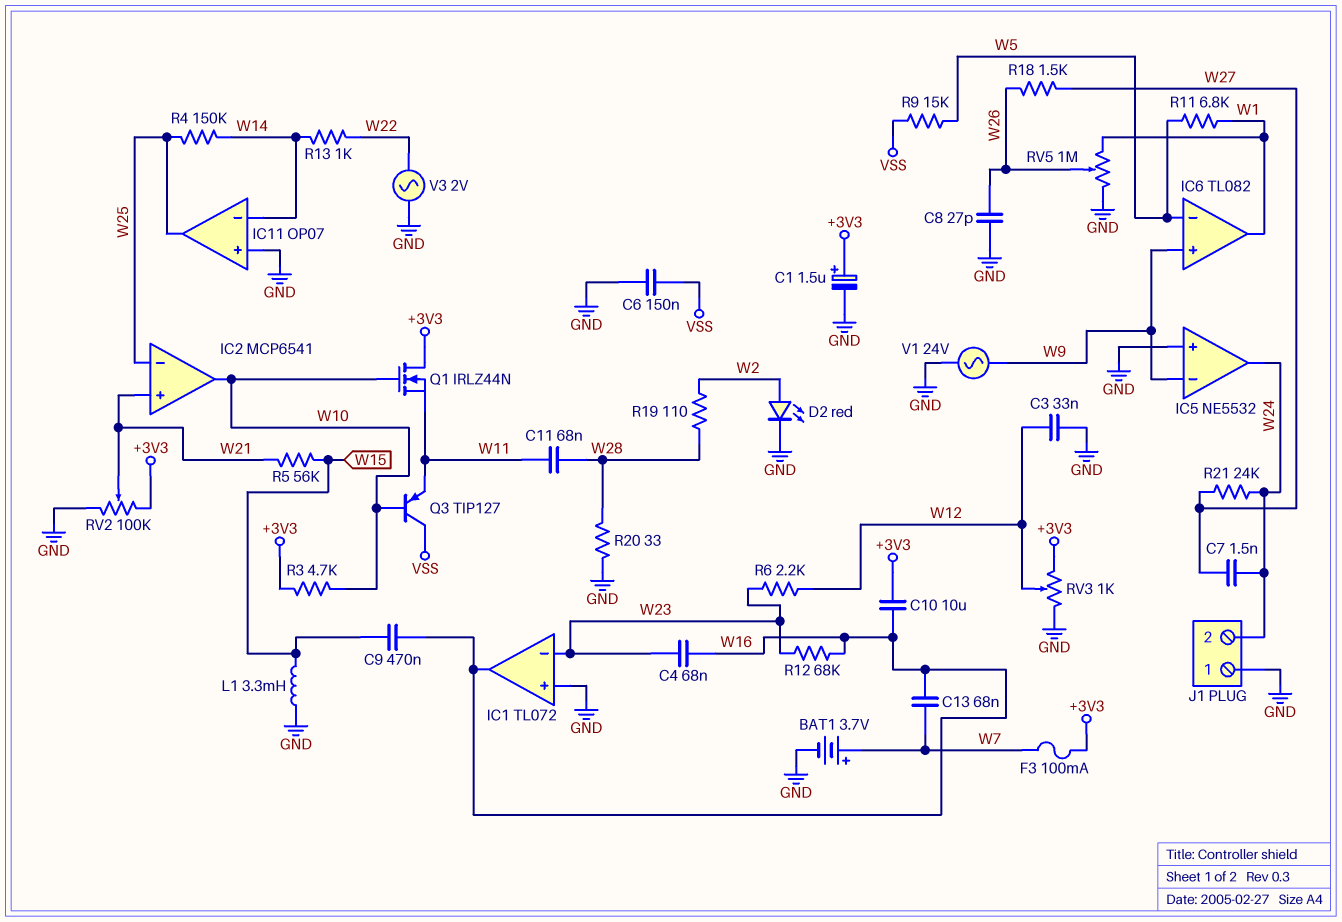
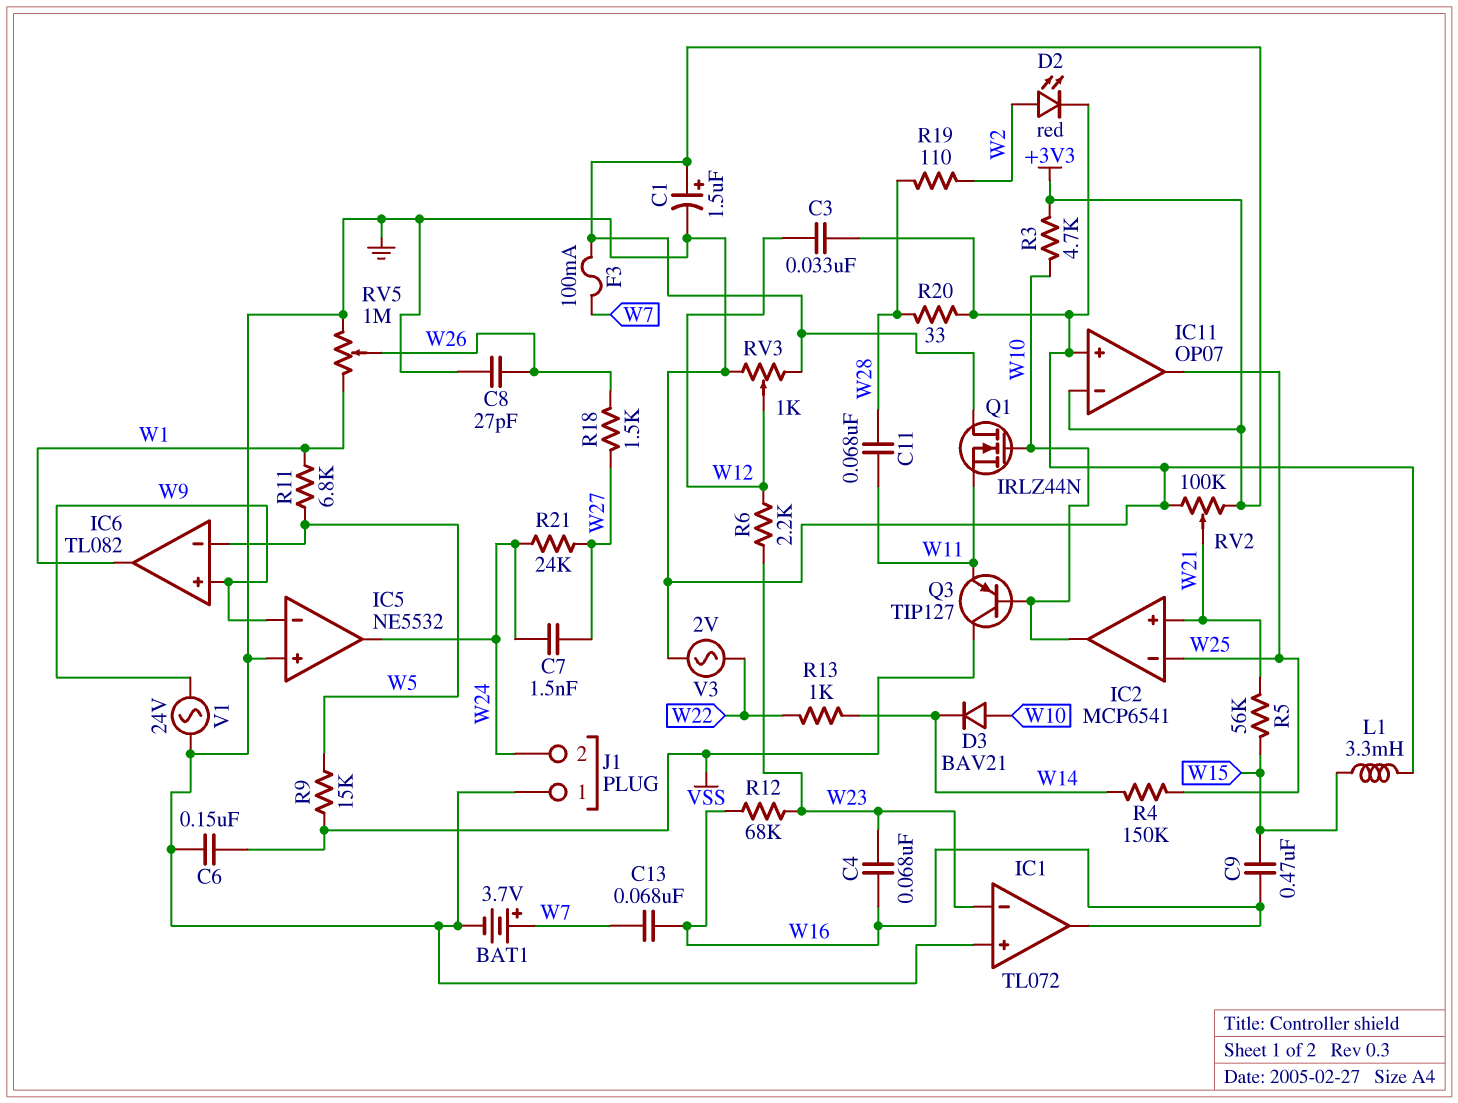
C10: 10uF (+3V3, W16) -> none
D3: none -> diode BAV21 (A W10, K W14)
IC11 pin in-: W14 -> +3V3

